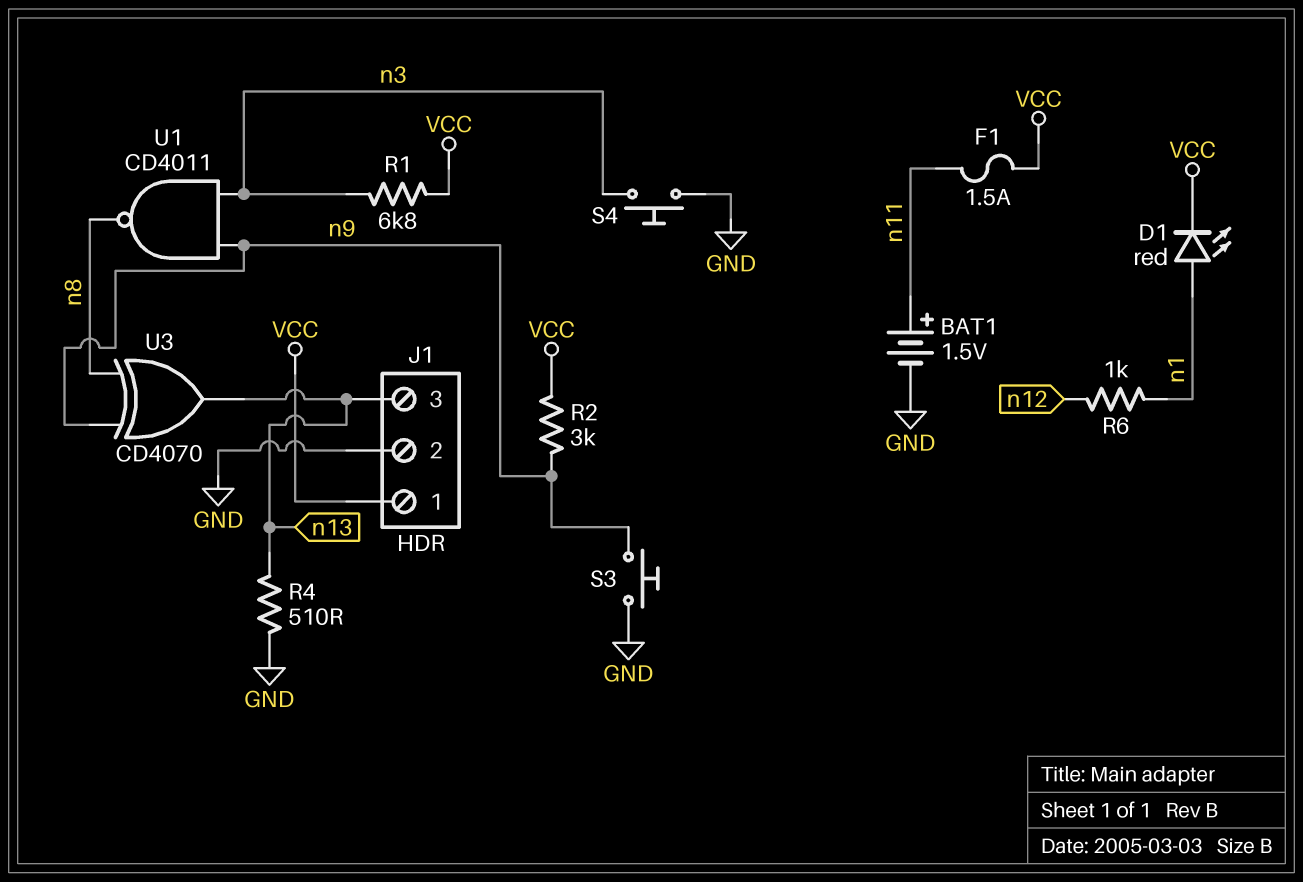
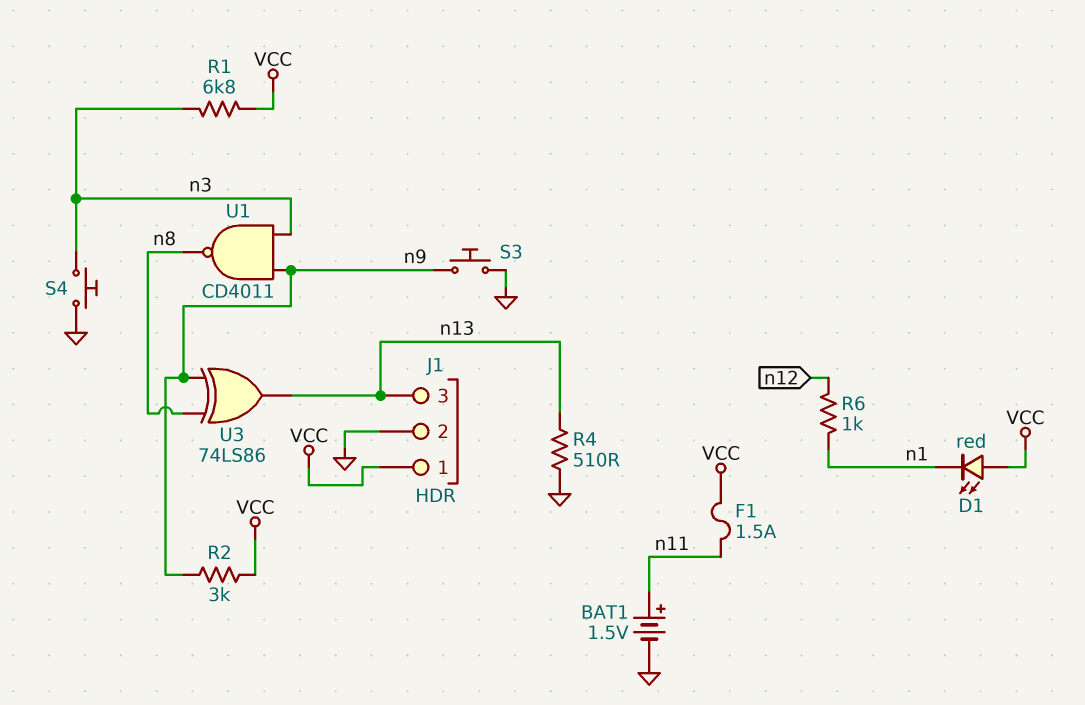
D1: LED red (A n1, K VCC) -> LED red (A VCC, K n1)
U3: XOR CD4070 (in n8, in n9, out n13) -> XOR 74LS86 (in n8, in n9, out n13)

